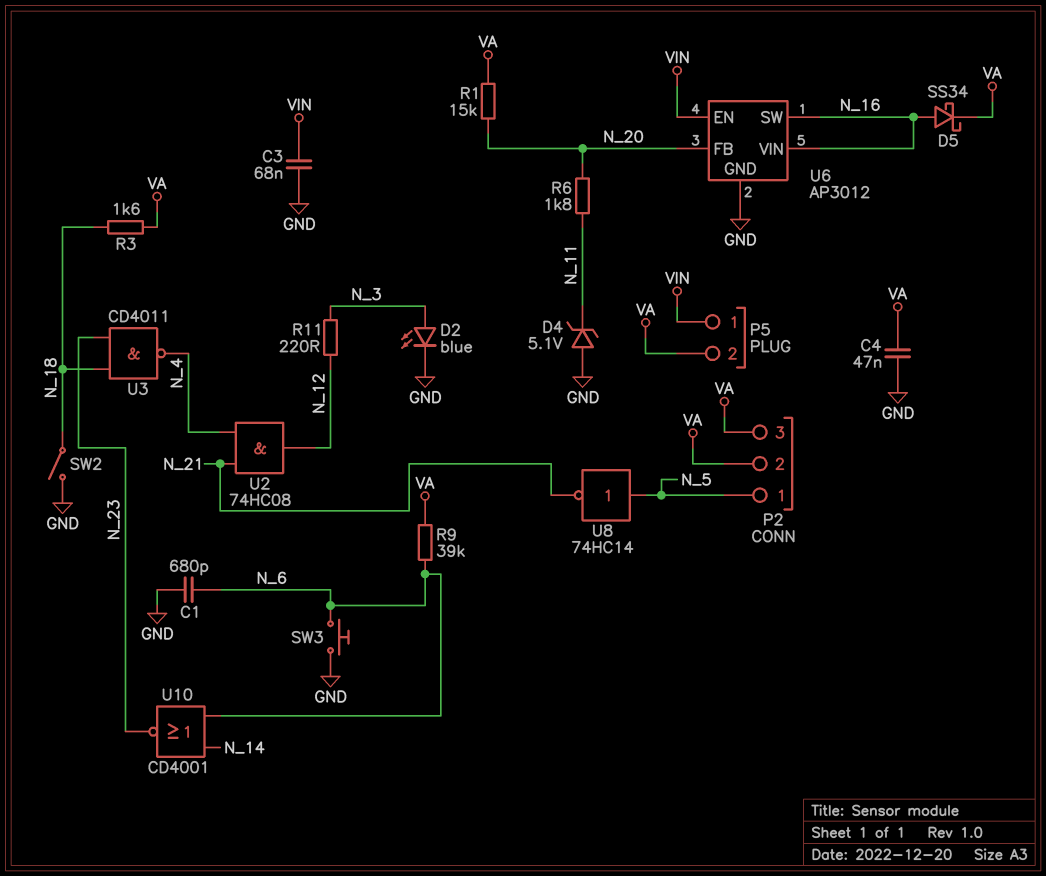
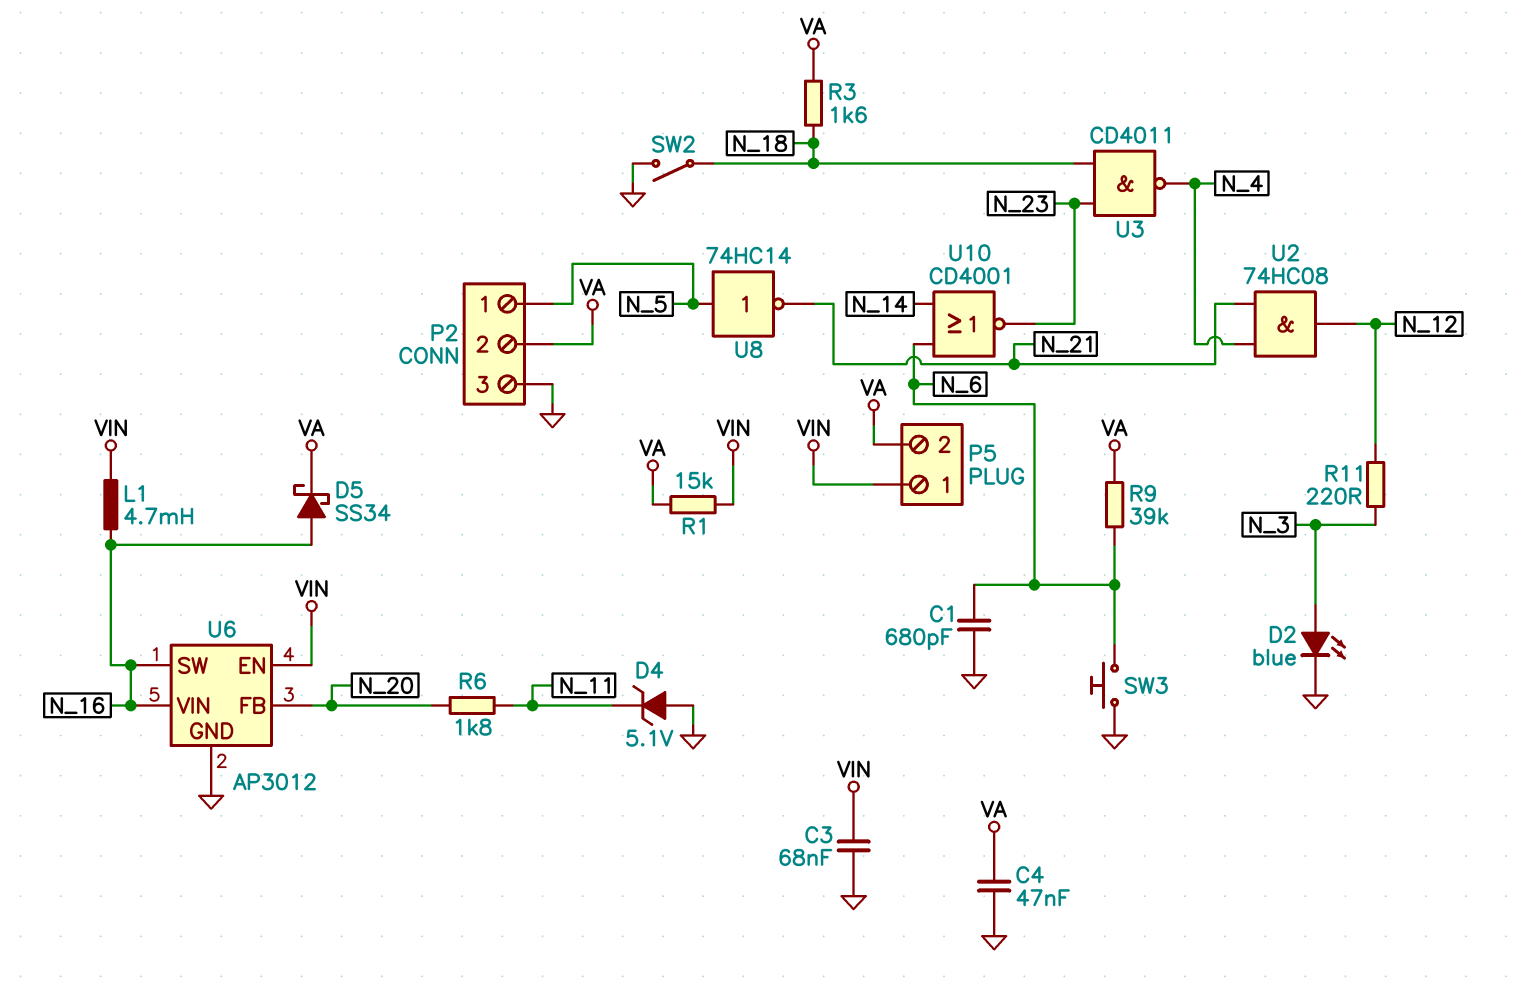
L1: none -> 4.7mH (N_16, VIN)
P2 pin 3: VA -> GND
R1: 15k (N_20, VA) -> 15k (VA, VIN)

